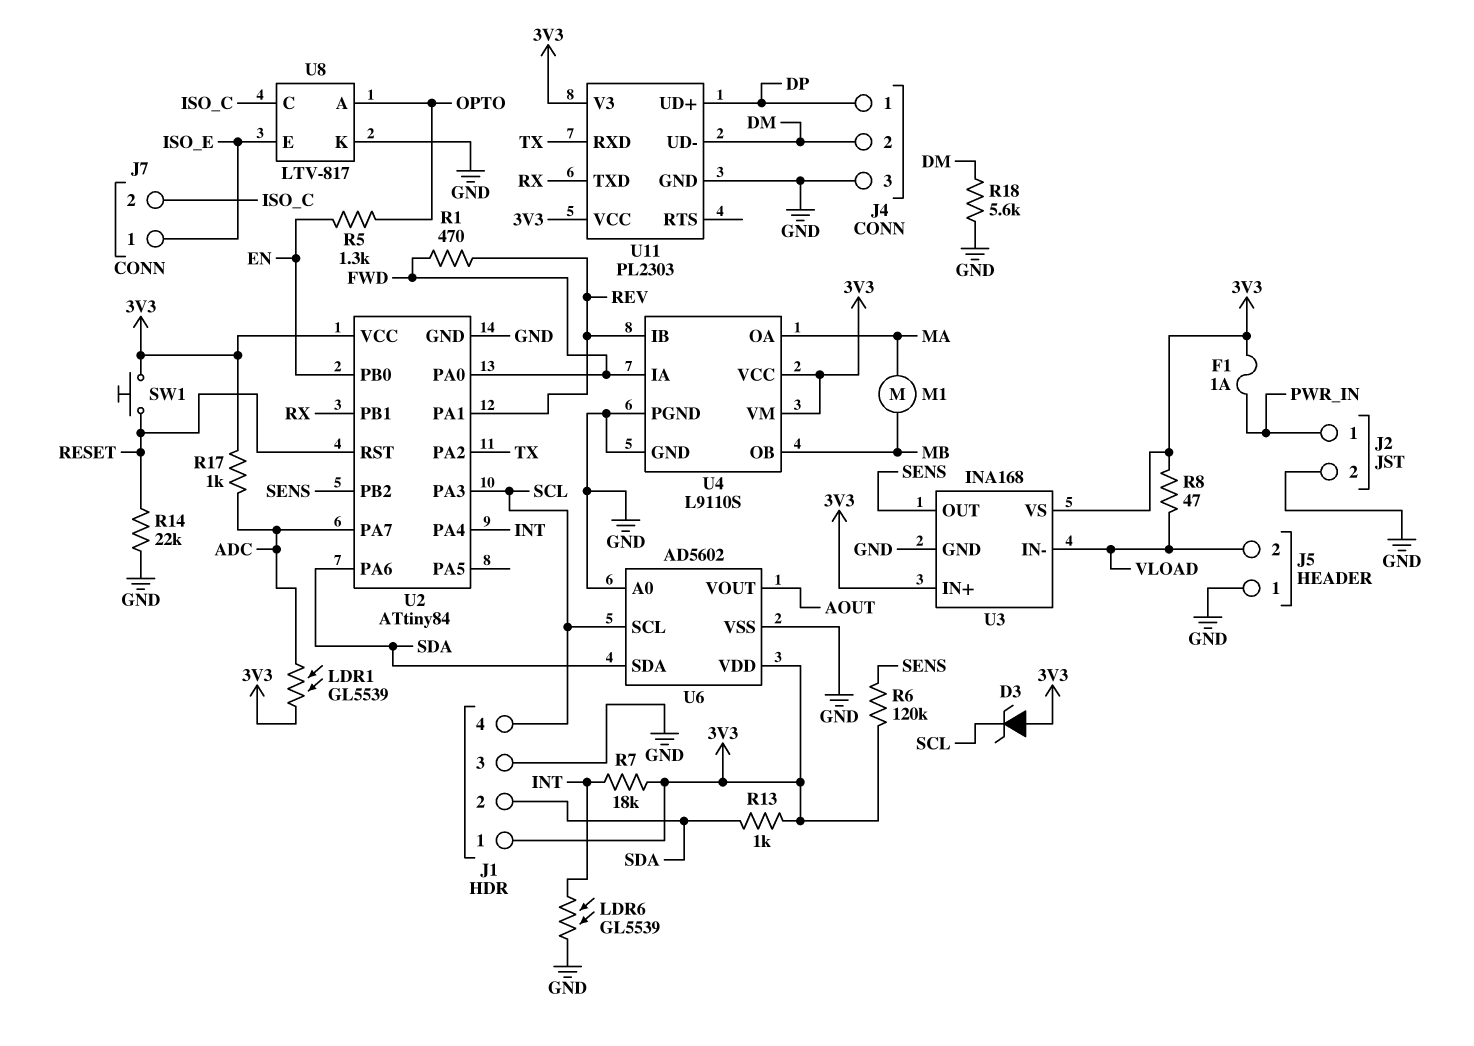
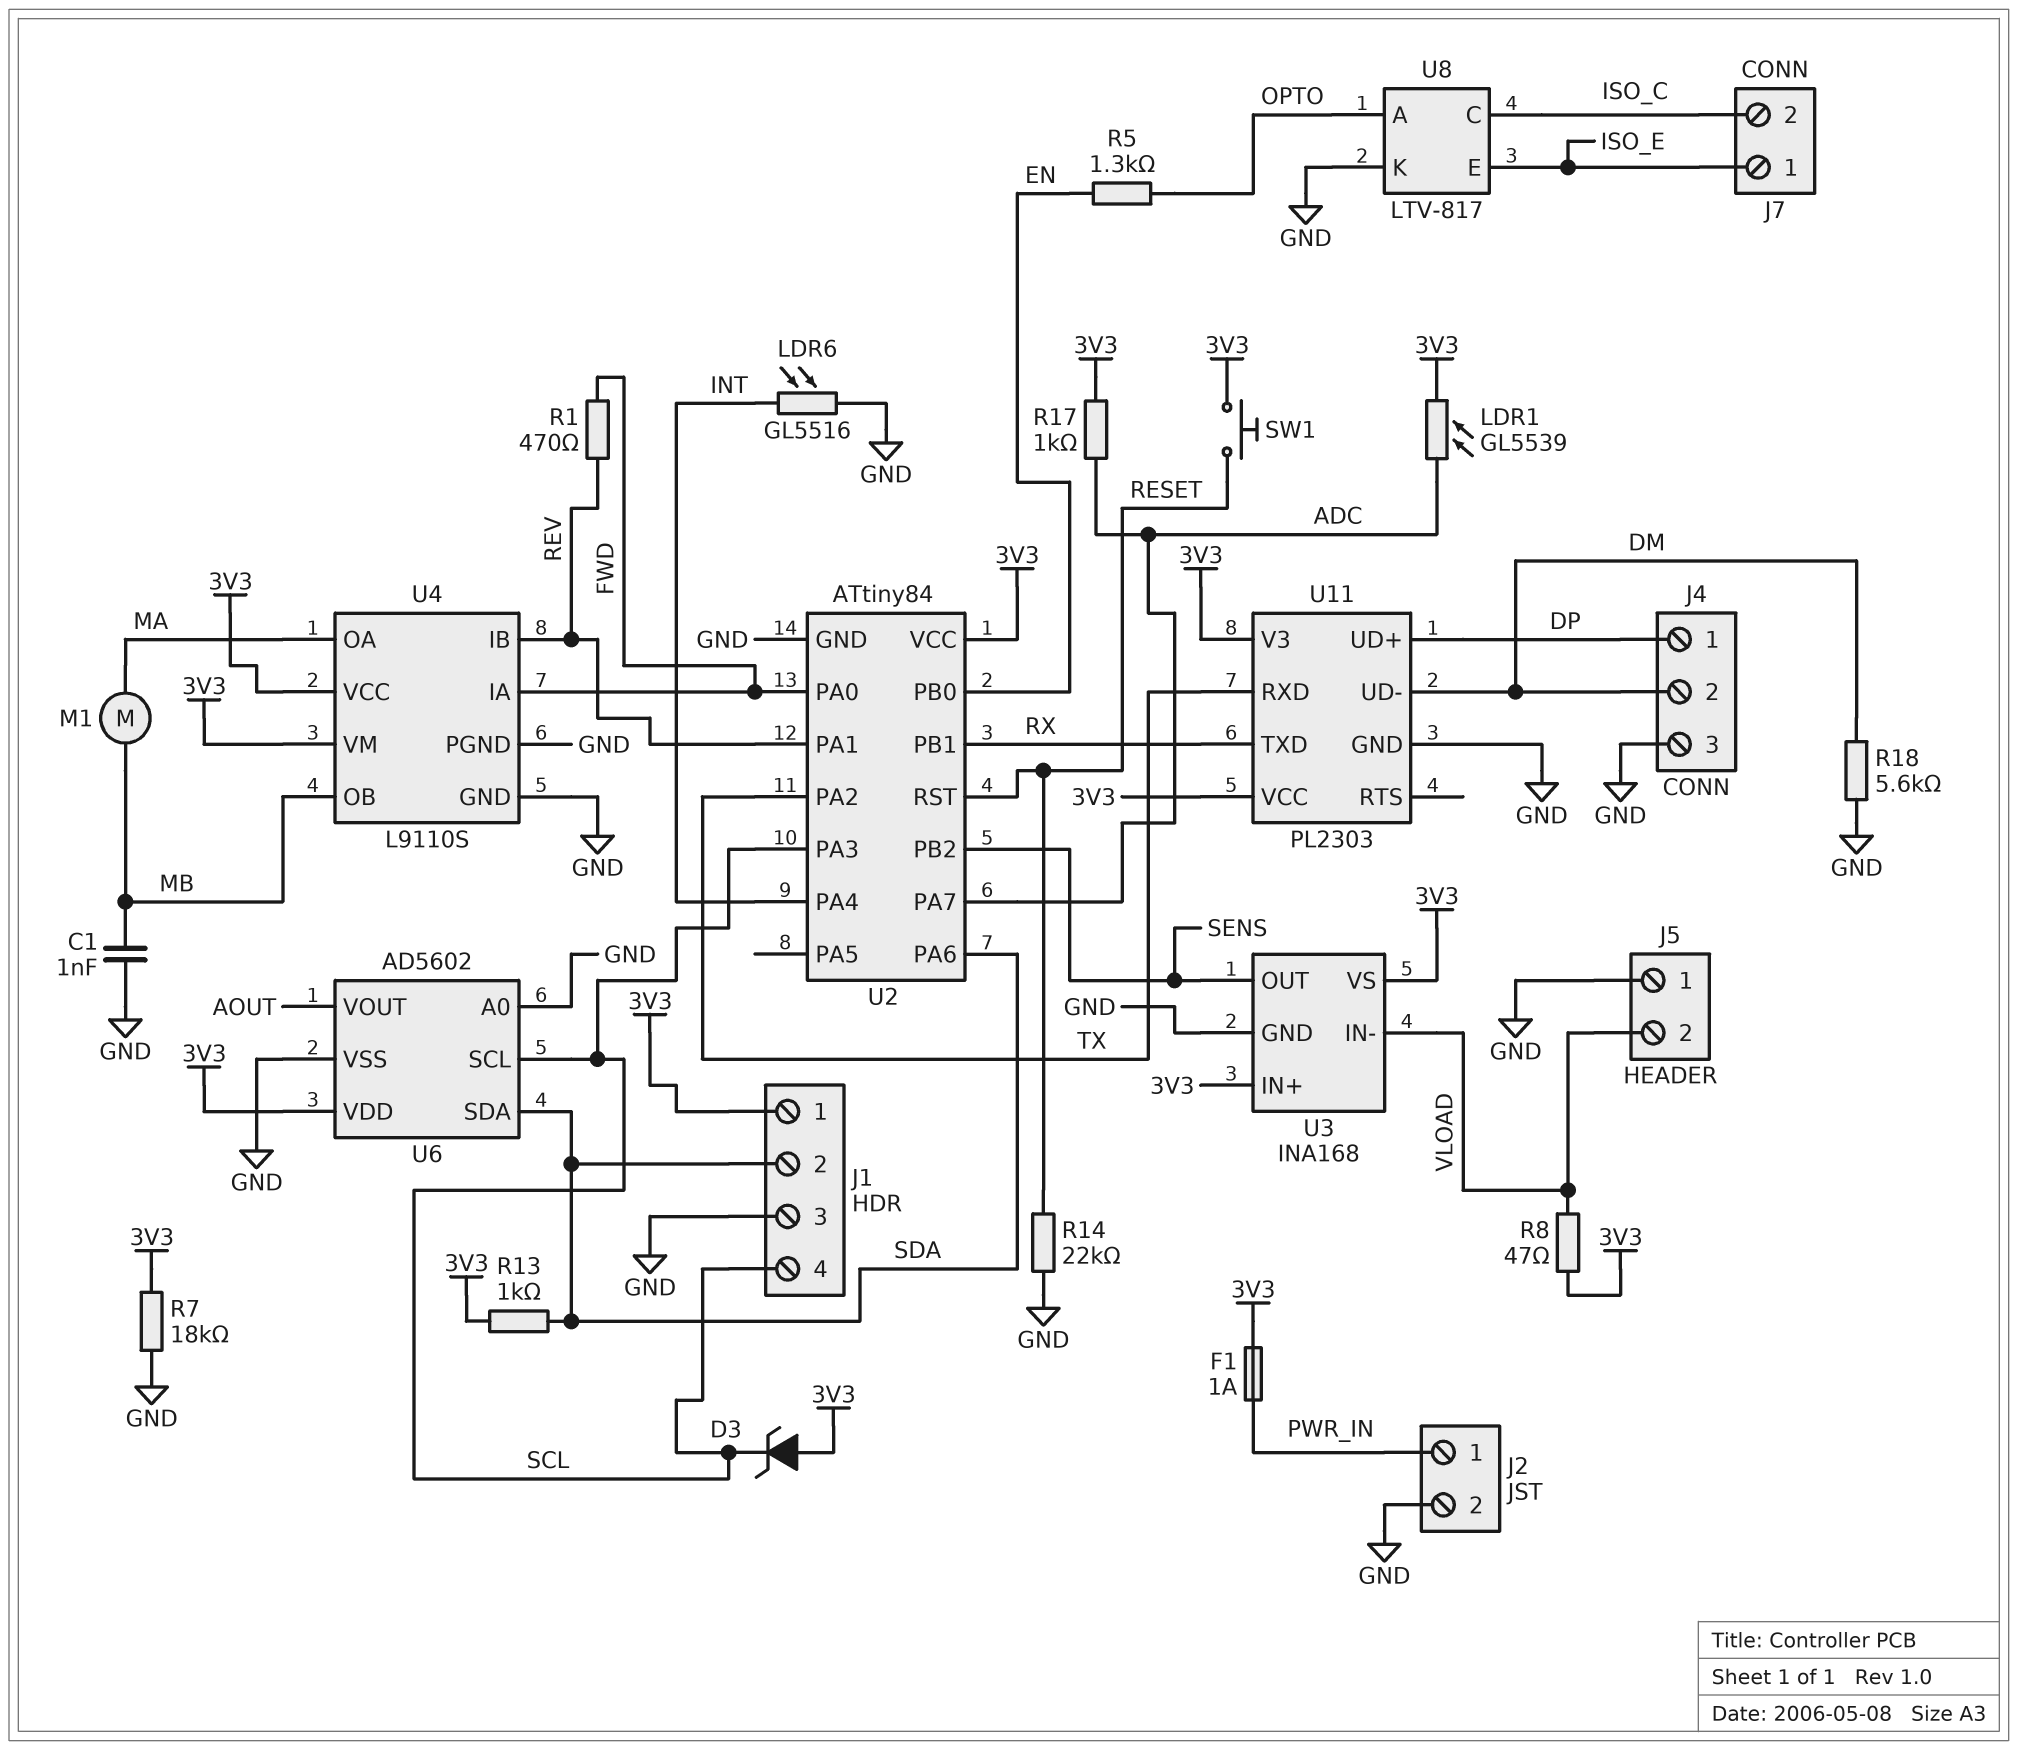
C1: none -> 1nF (GND, MB)
LDR6: GL5539 (GND, INT) -> GL5516 (GND, INT)
R6: 120k (3V3, SENS) -> none
R7: 18k (3V3, INT) -> 18k (3V3, GND)

